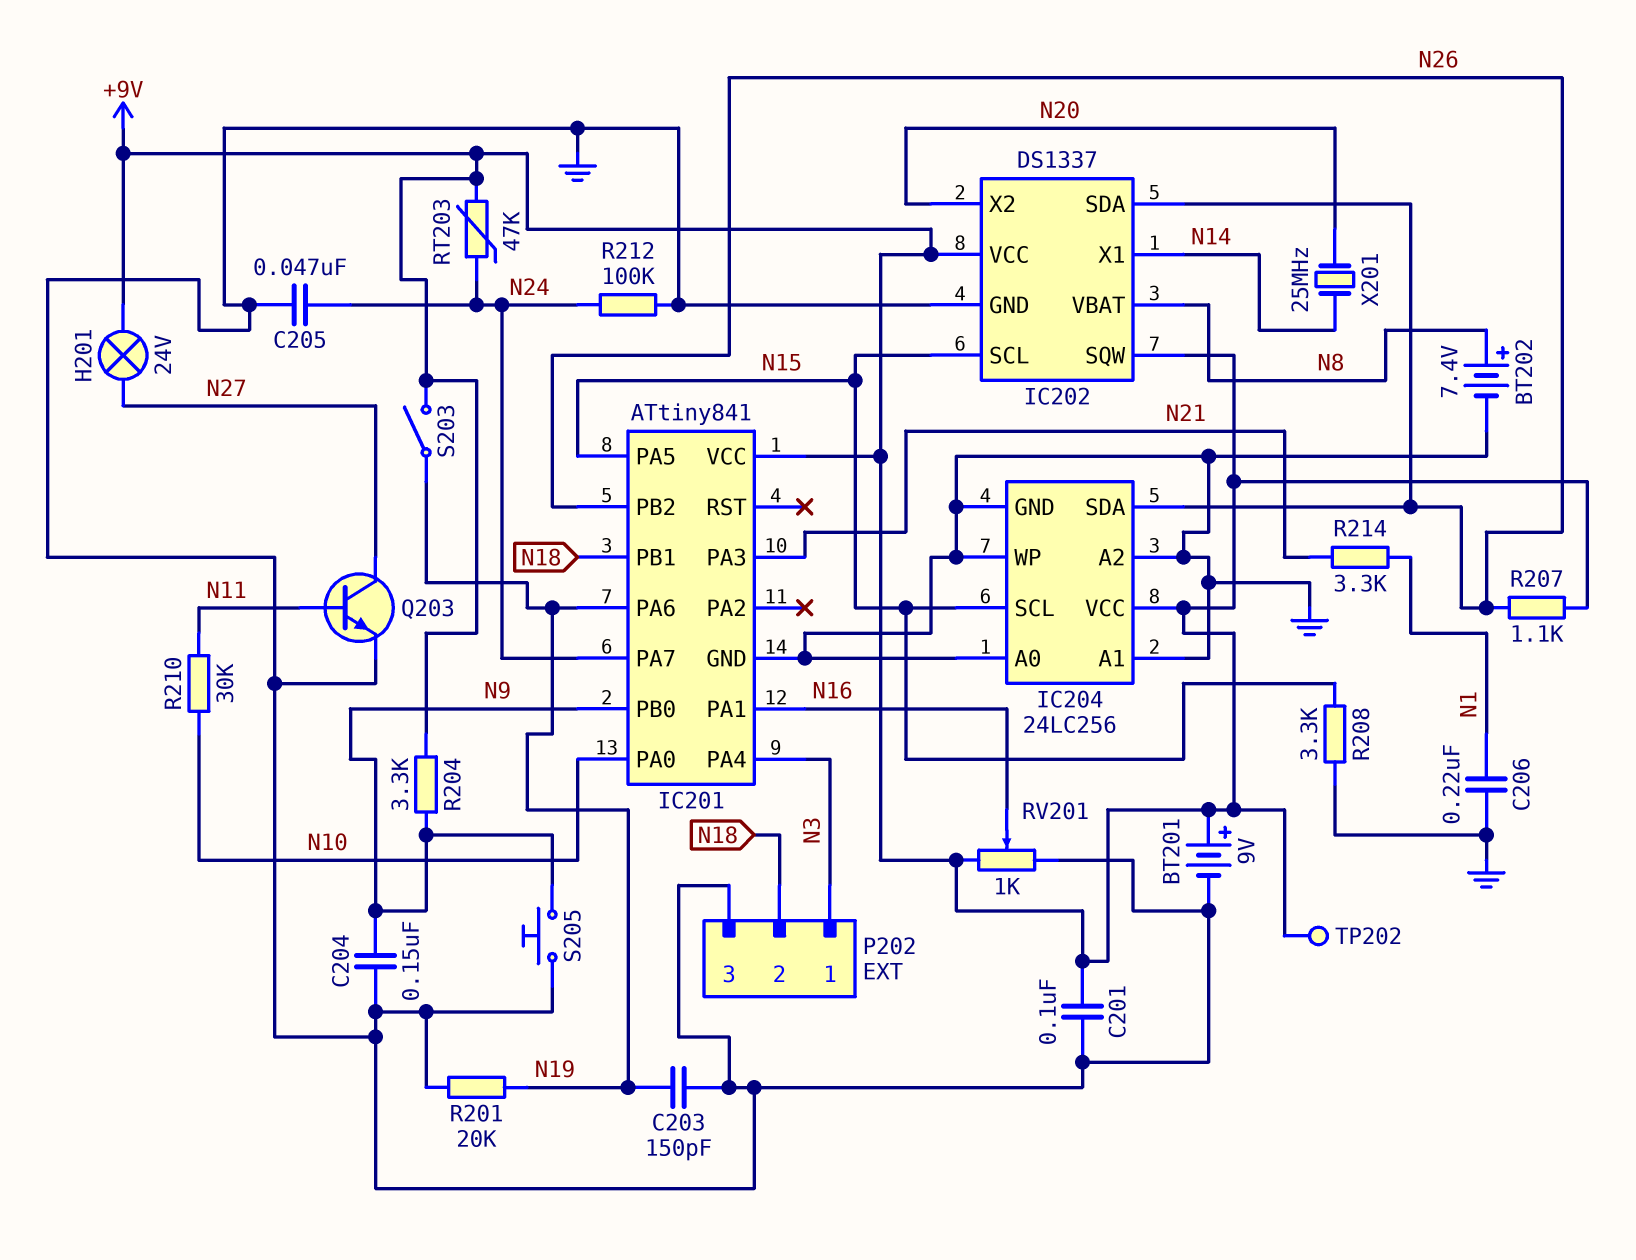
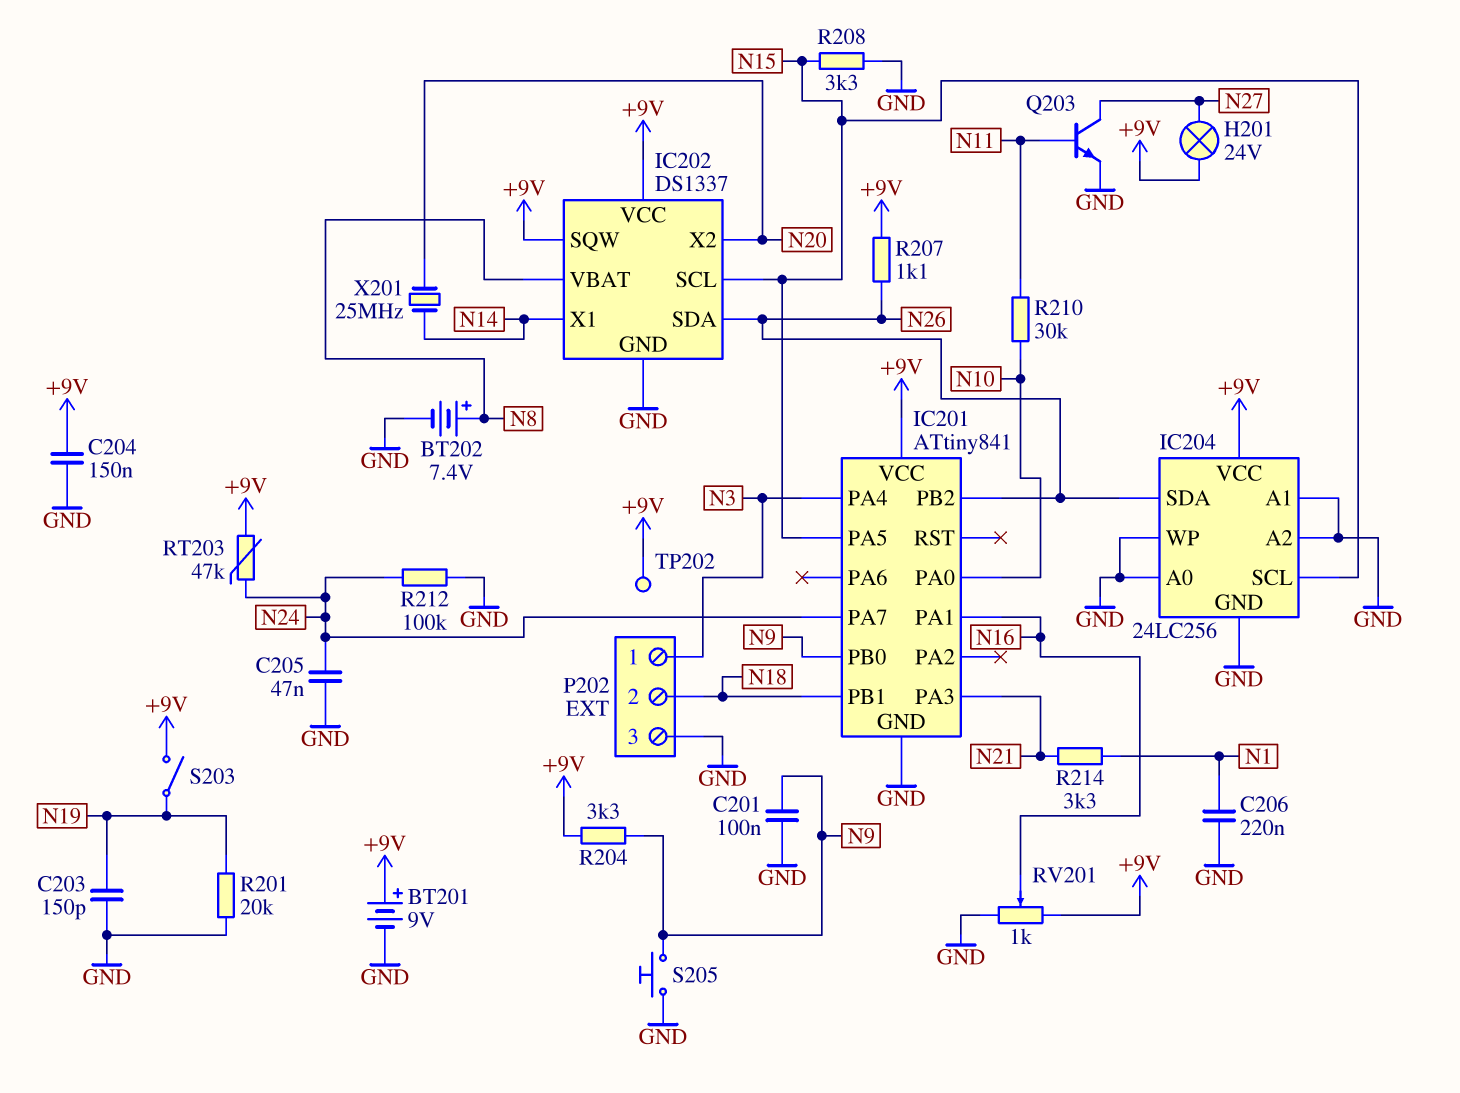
C201: 100nF (+9V, GND) -> 100nF (GND, N9)
C204: 150nF (GND, N9) -> 150nF (+9V, GND)
IC201 pin PA6: N19 -> none

